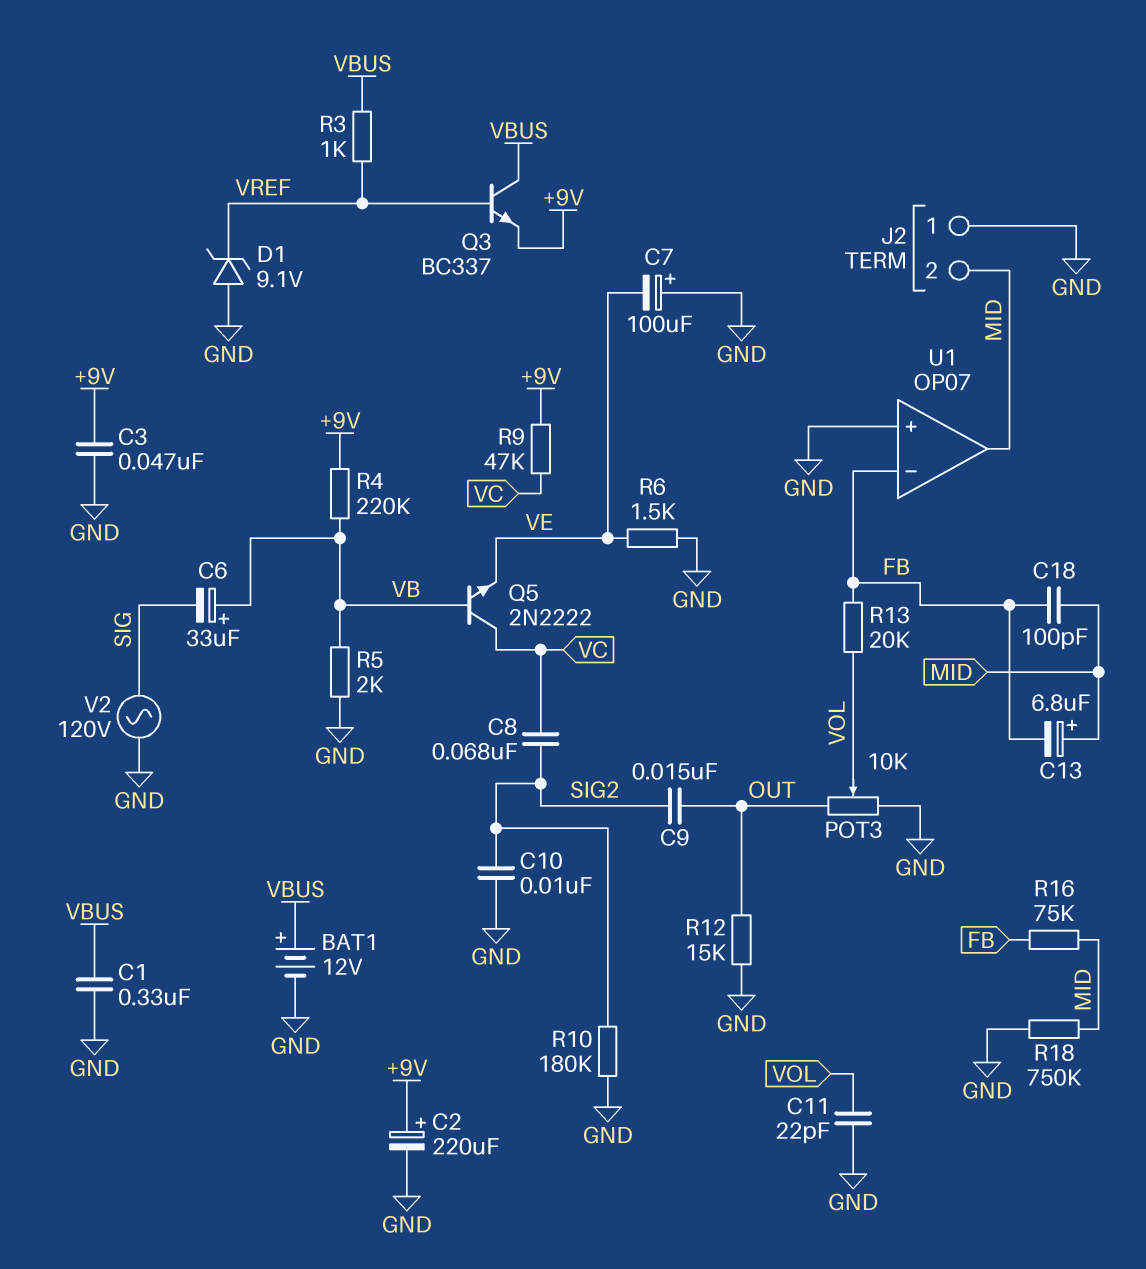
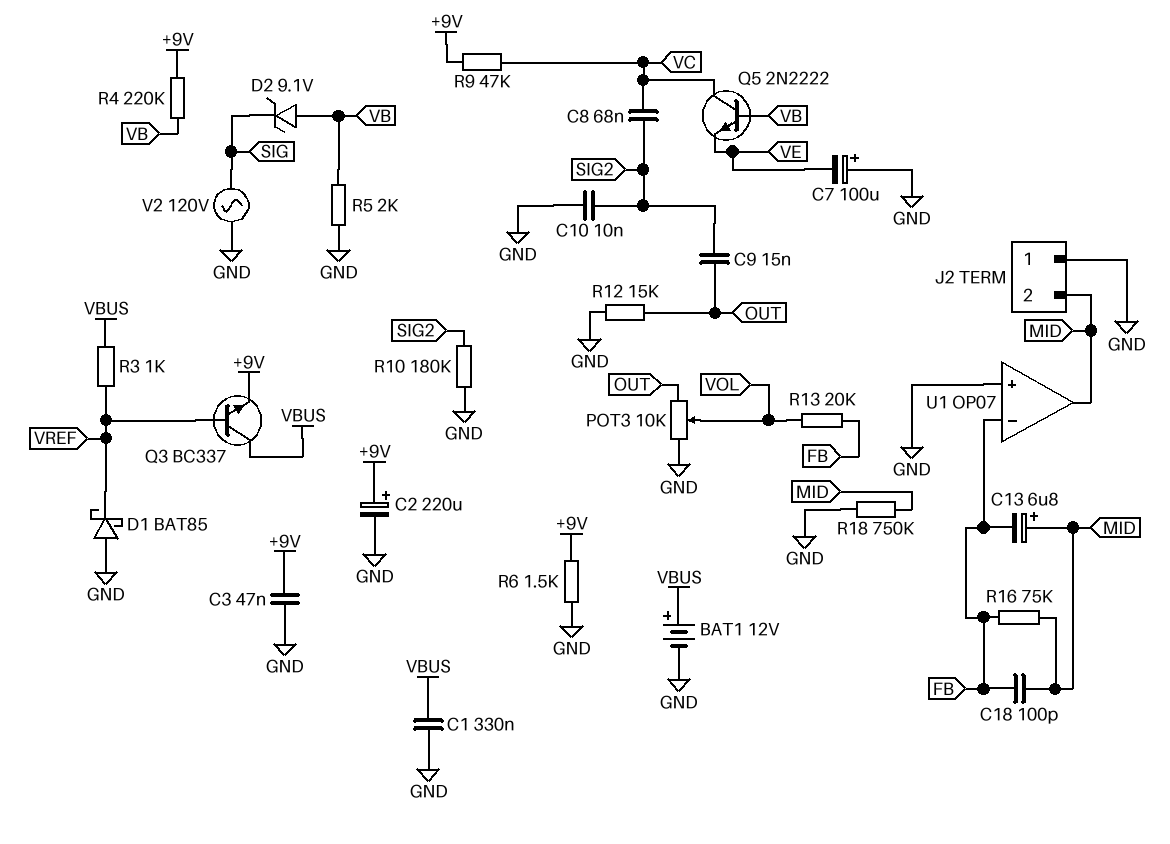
C6: 33uF (plus VB, minus SIG) -> none
C11: 22pF (GND, VOL) -> none
D1: zener 9.1V (A GND, K VREF) -> schottky BAT85 (A GND, K VREF)
D2: none -> zener 9.1V (A VB, K SIG)
R6: 1.5k (GND, VE) -> 1.5k (+9V, GND)

